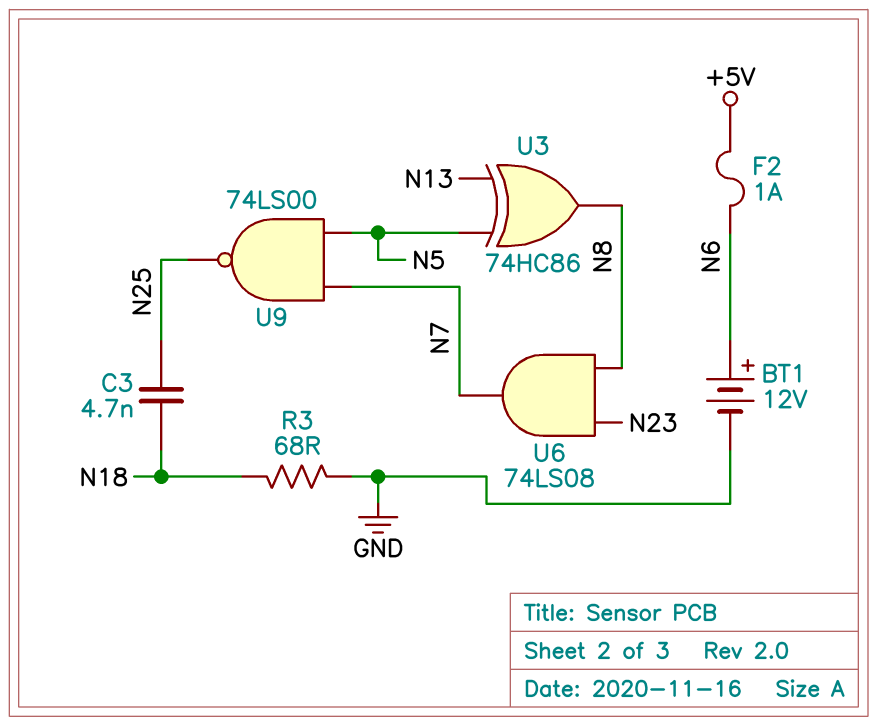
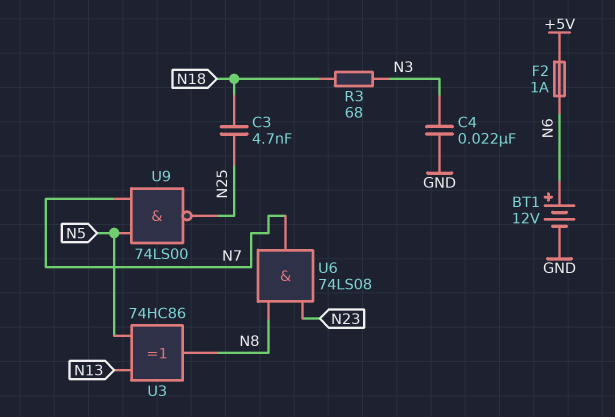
C4: none -> 22nF (GND, N3)
R3: 68 (GND, N18) -> 68 (N3, N18)

